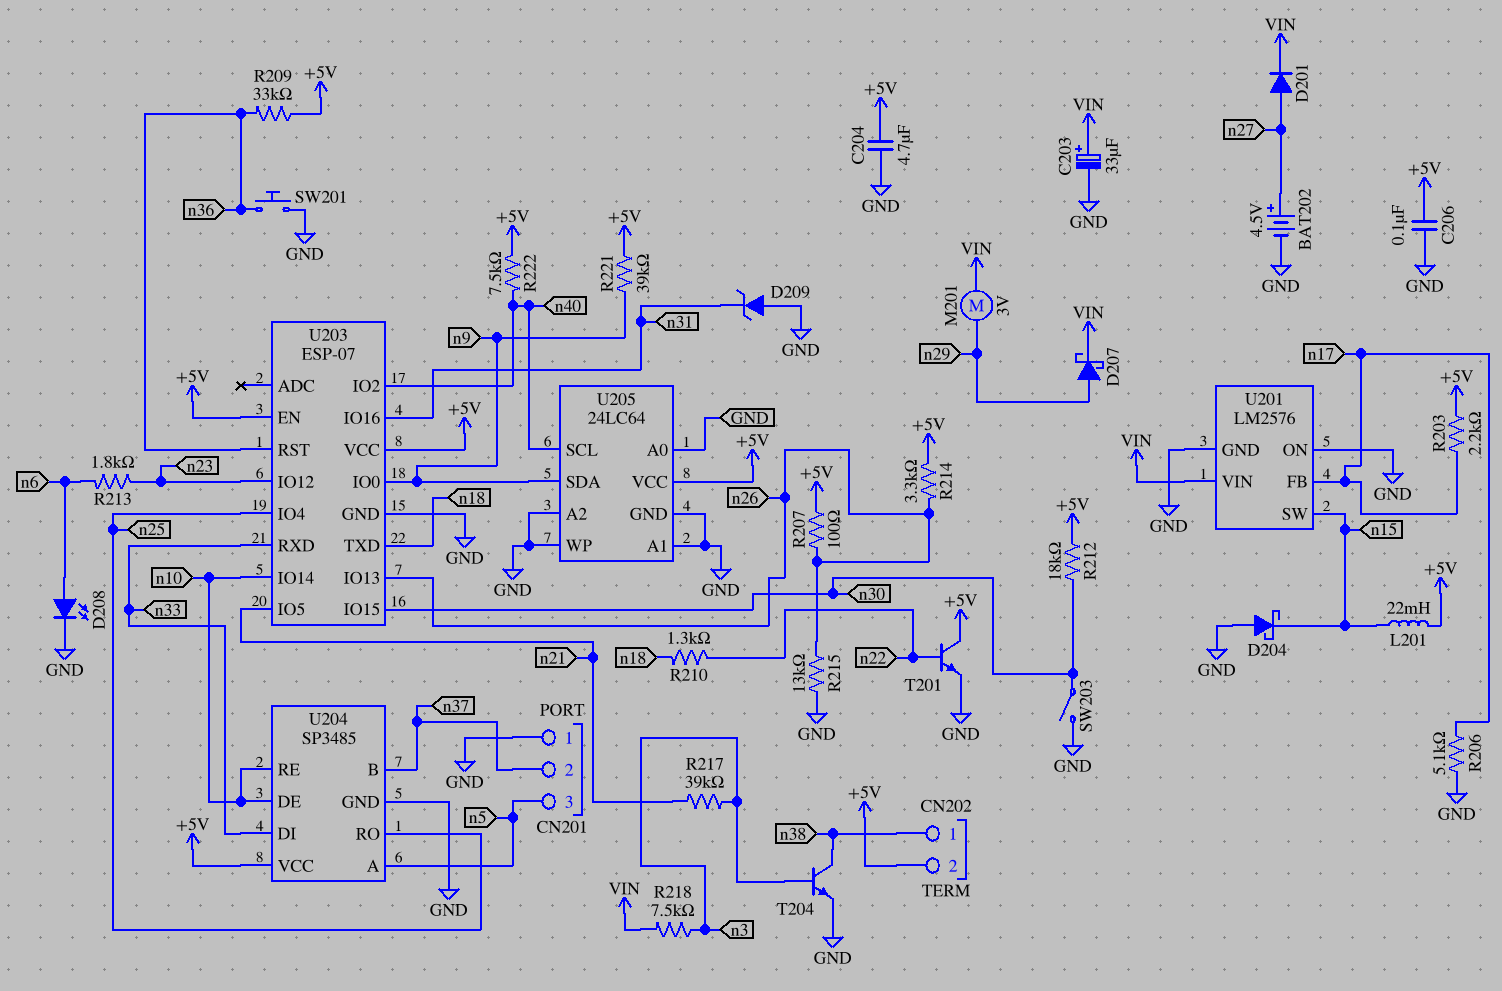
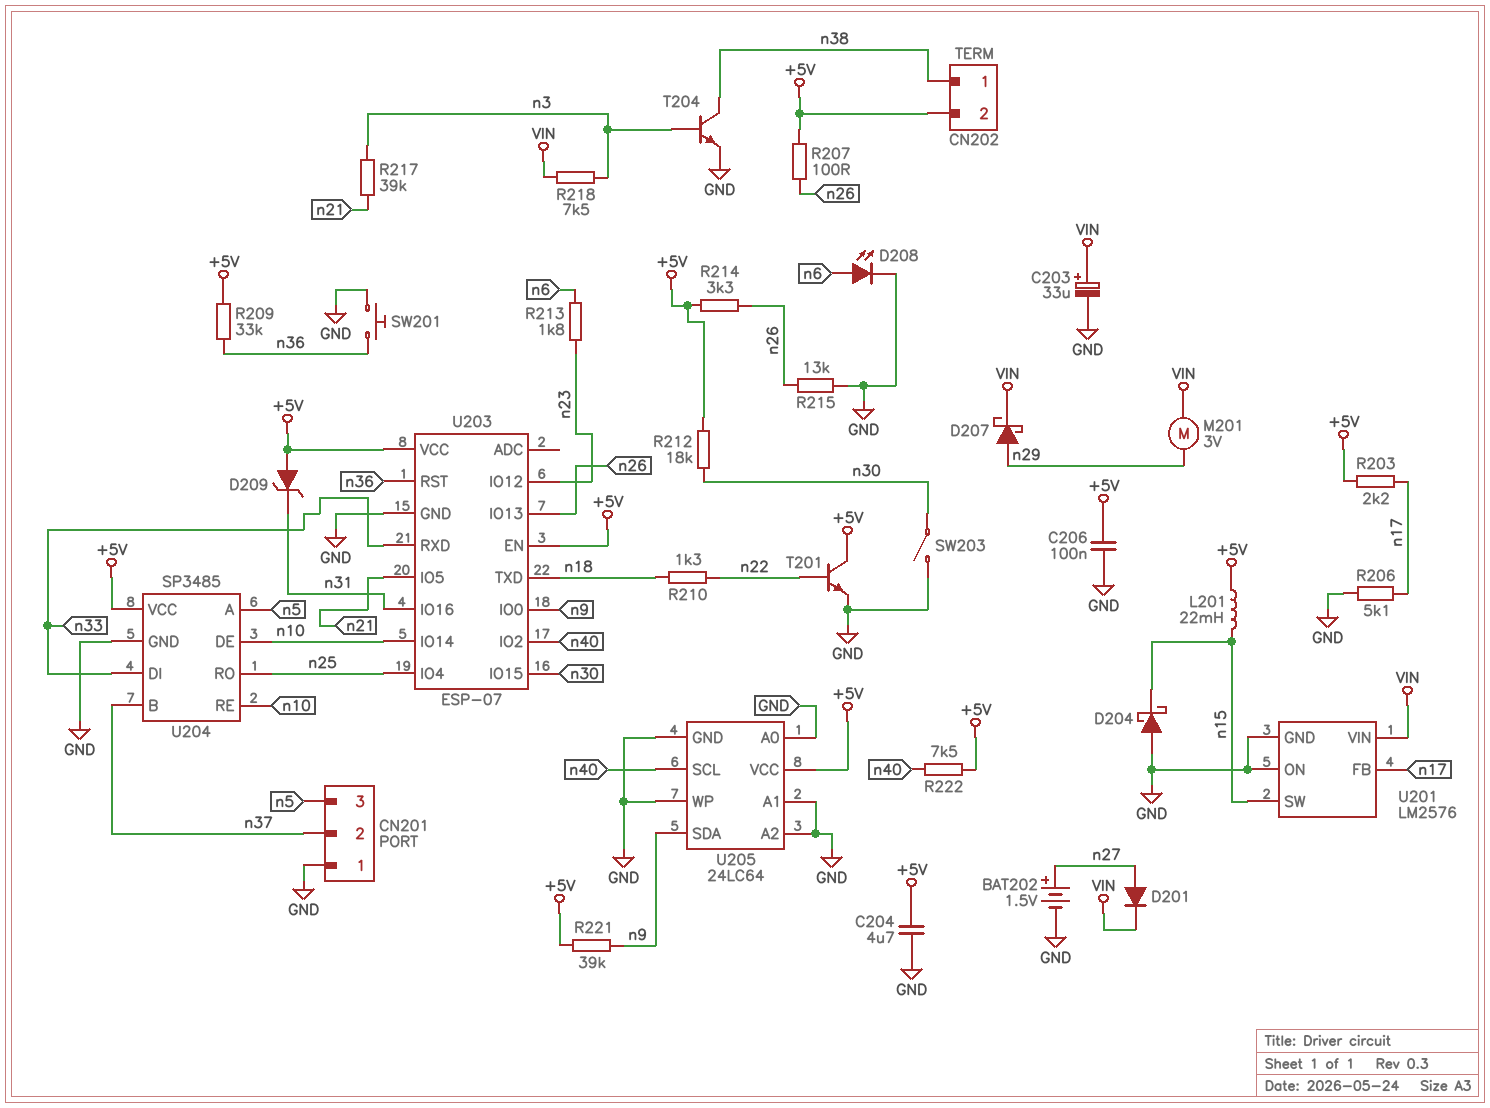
BAT202: 4.5V (plus n27, minus GND) -> 1.5V (plus n27, minus GND)
D209: zener (A GND, K n31) -> zener (A +5V, K n31)

